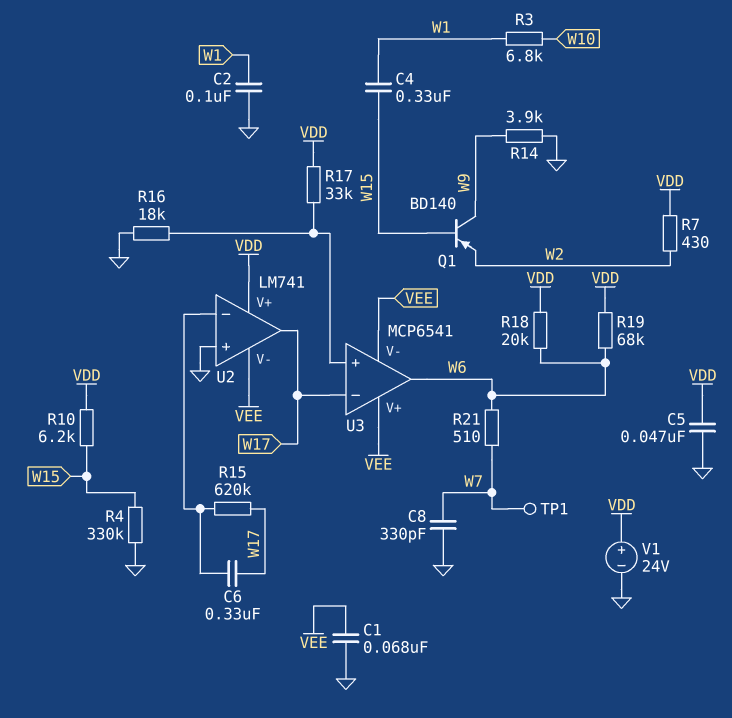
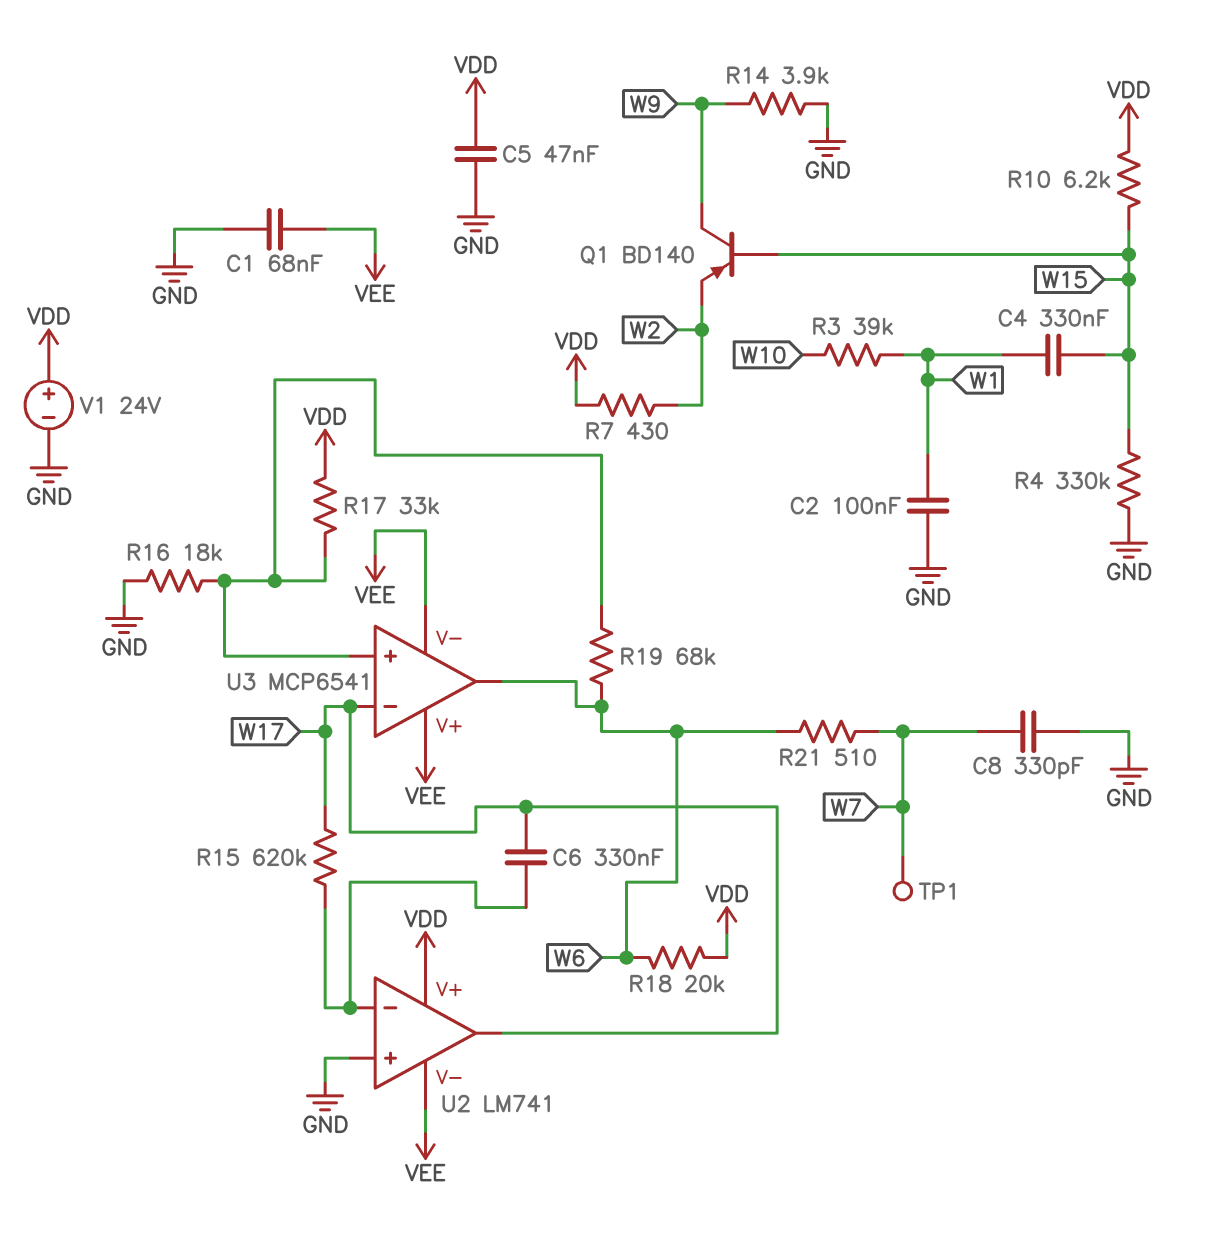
R3: 6.8k (W1, W10) -> 39k (W1, W10)
R19: 68k (VDD, W6) -> 68k (U3/in+, W6)

